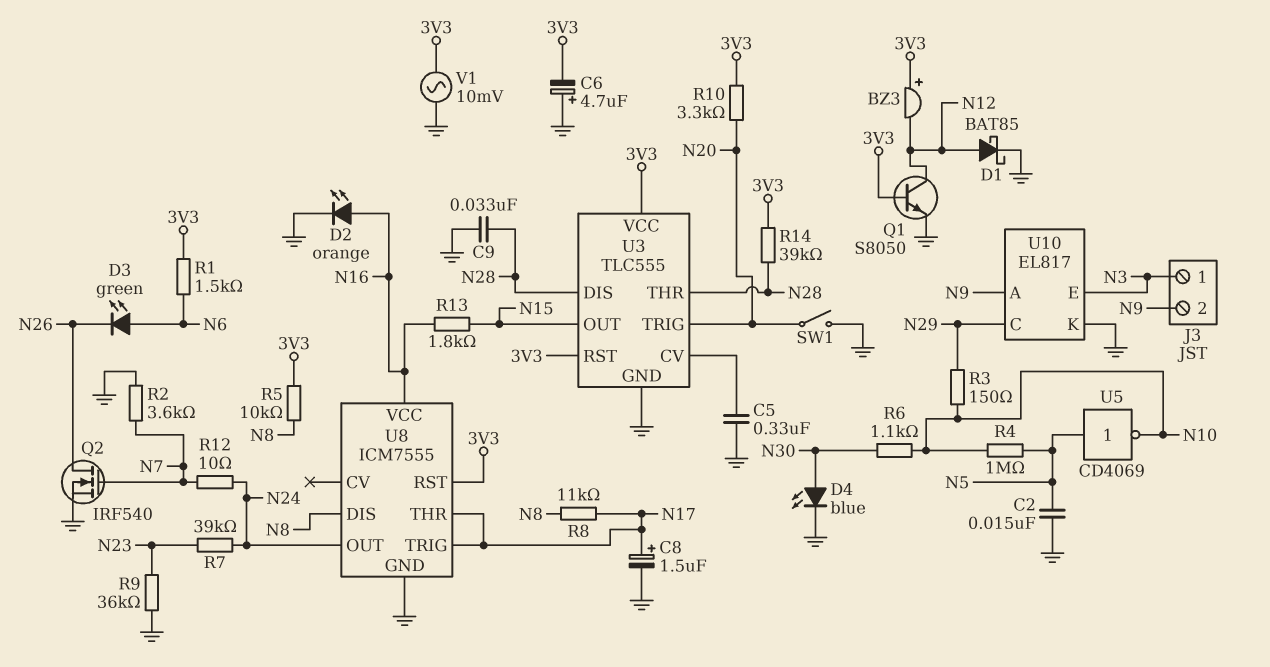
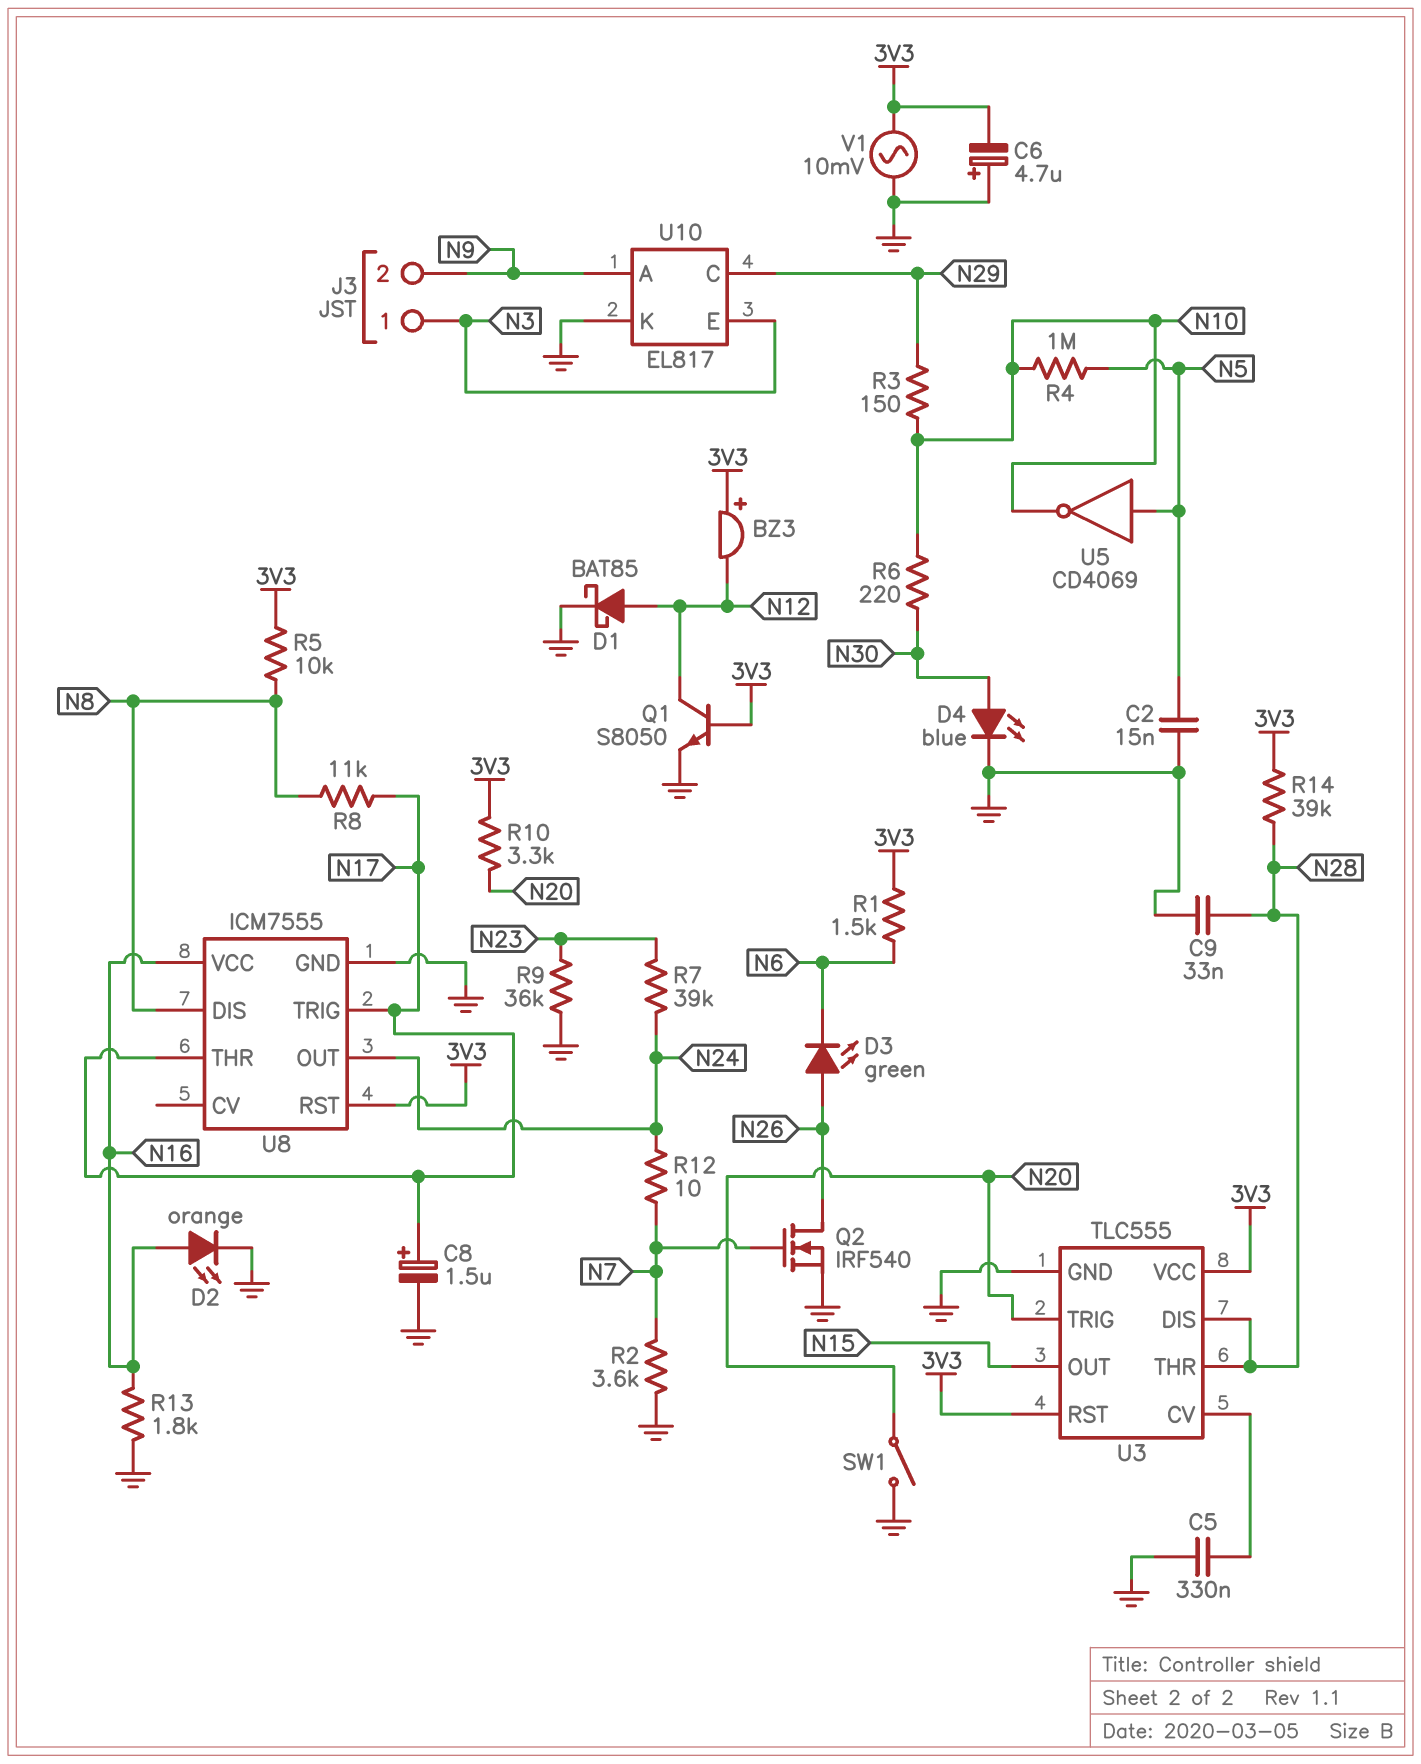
D3: LED green (A N6, K N26) -> LED green (A N26, K N6)
R6: 1.1k (N10, N30) -> 220 (N10, N30)
R13: 1.8k (N15, N16) -> 1.8k (GND, N16)

